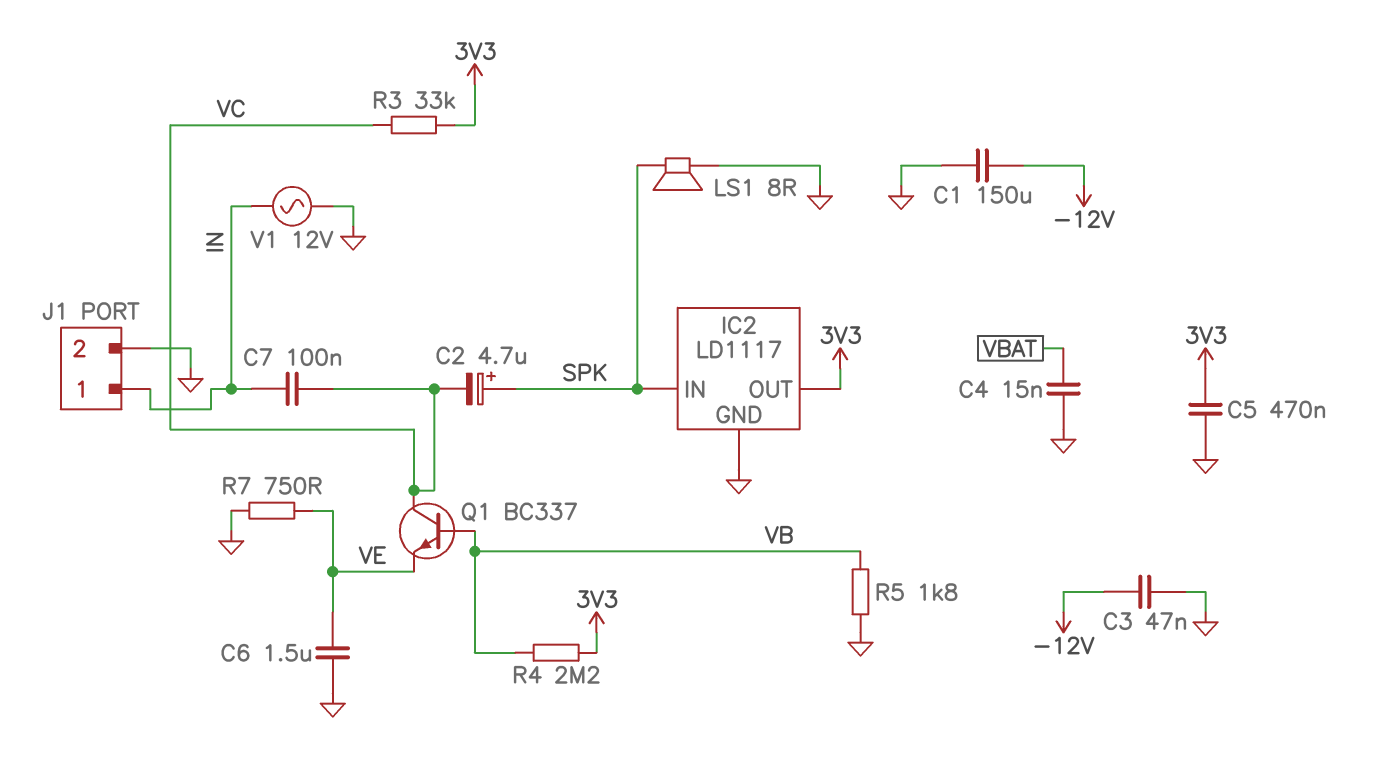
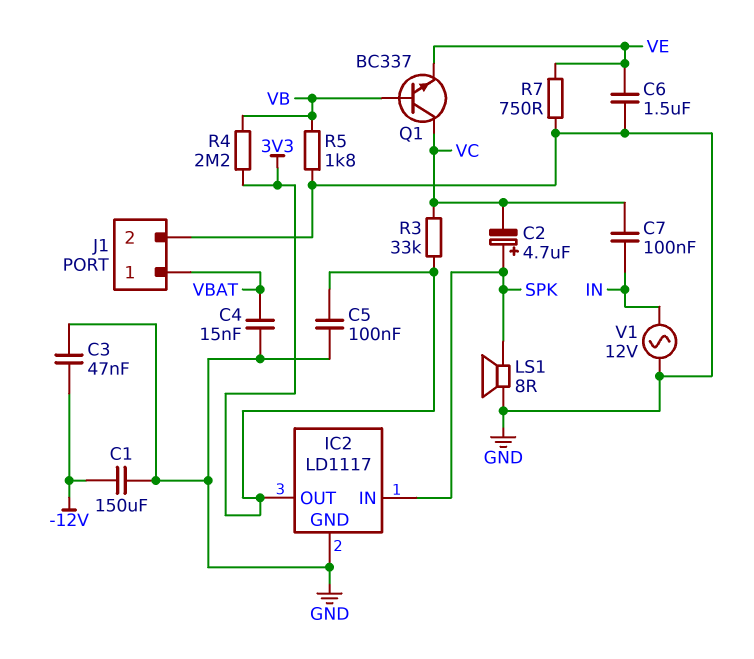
C5: 470nF (3V3, GND) -> 100nF (3V3, GND)
J1 pin 1: IN -> VBAT

